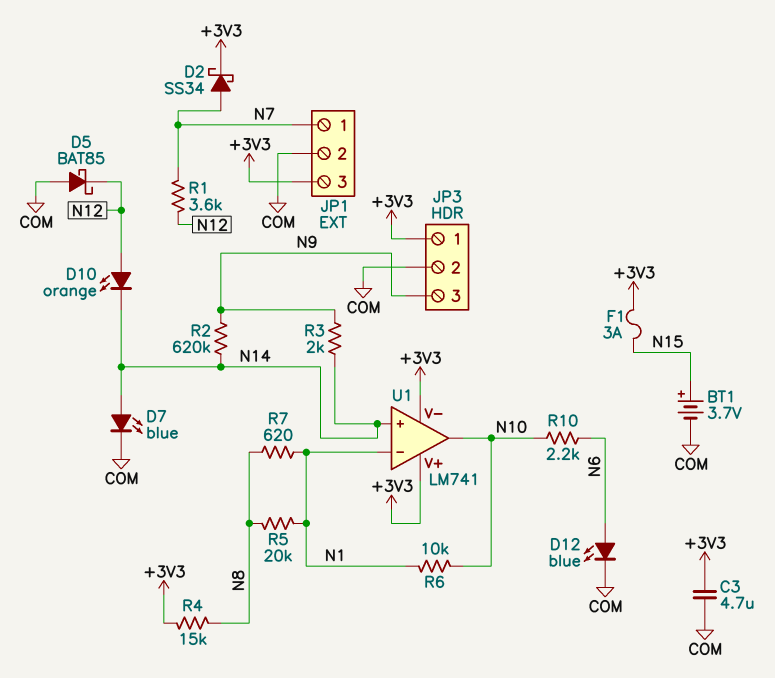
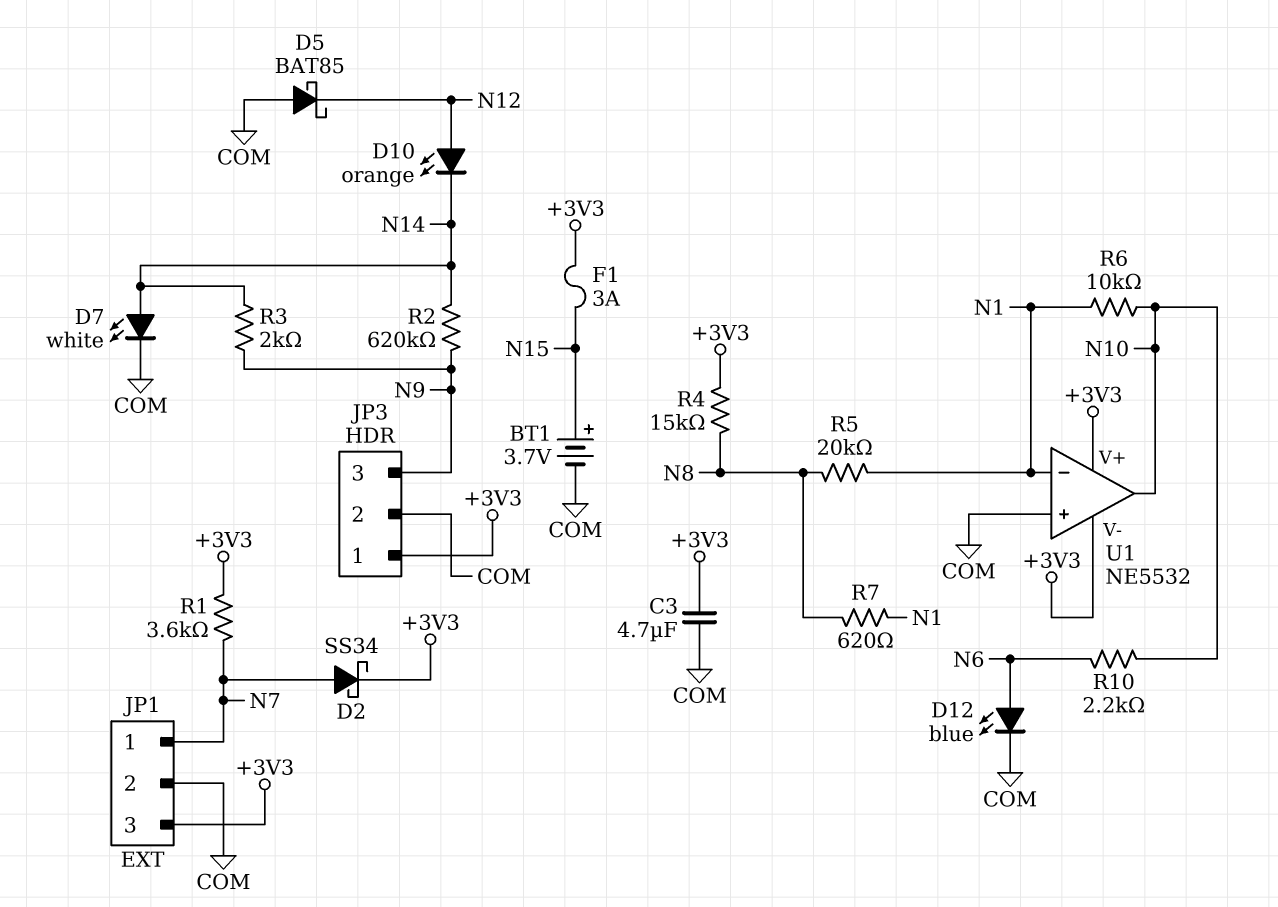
D7: LED blue (A N14, K COM) -> LED white (A N14, K COM)
R1: 3.6k (N7, N12) -> 3.6k (+3V3, N7)
U1: LM741 -> NE5532
U1 pin in+: N14 -> COM

